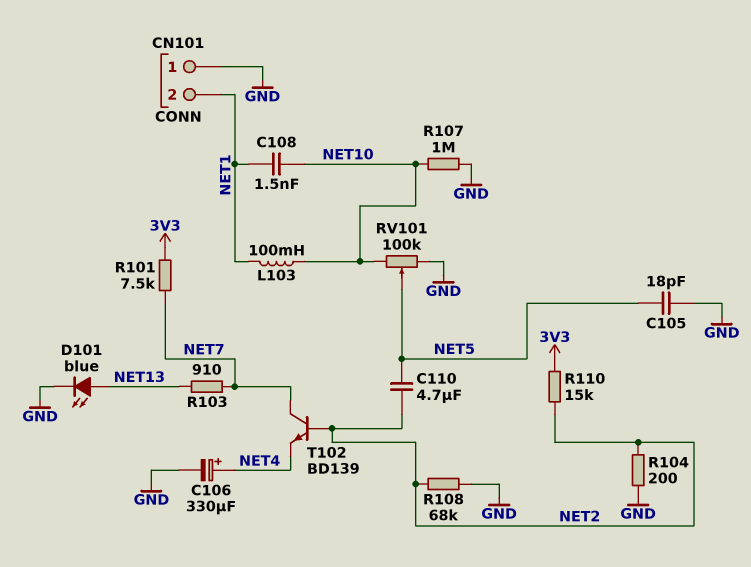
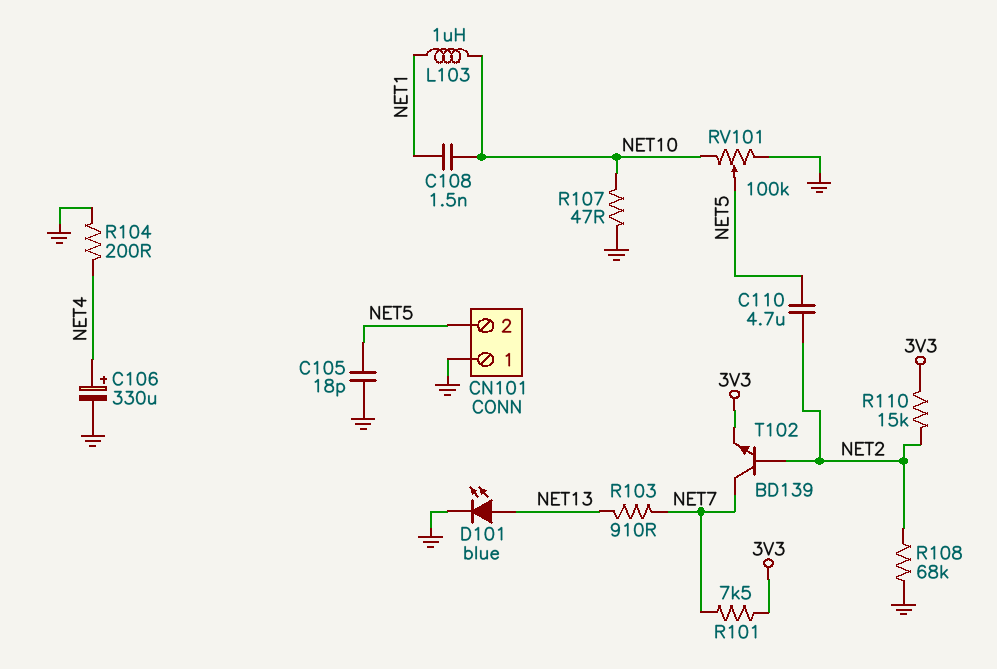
CN101 pin 2: NET1 -> NET5
L103: 100mH (NET1, NET10) -> 1uH (NET1, NET10)
R104: 200 (GND, NET2) -> 200 (GND, NET4)
R107: 1M (GND, NET10) -> 47 (GND, NET10)
T102: NPN BD139 (B NET2, C NET7, E NET4) -> NPN BD139 (B NET2, C NET7, E 3V3)

